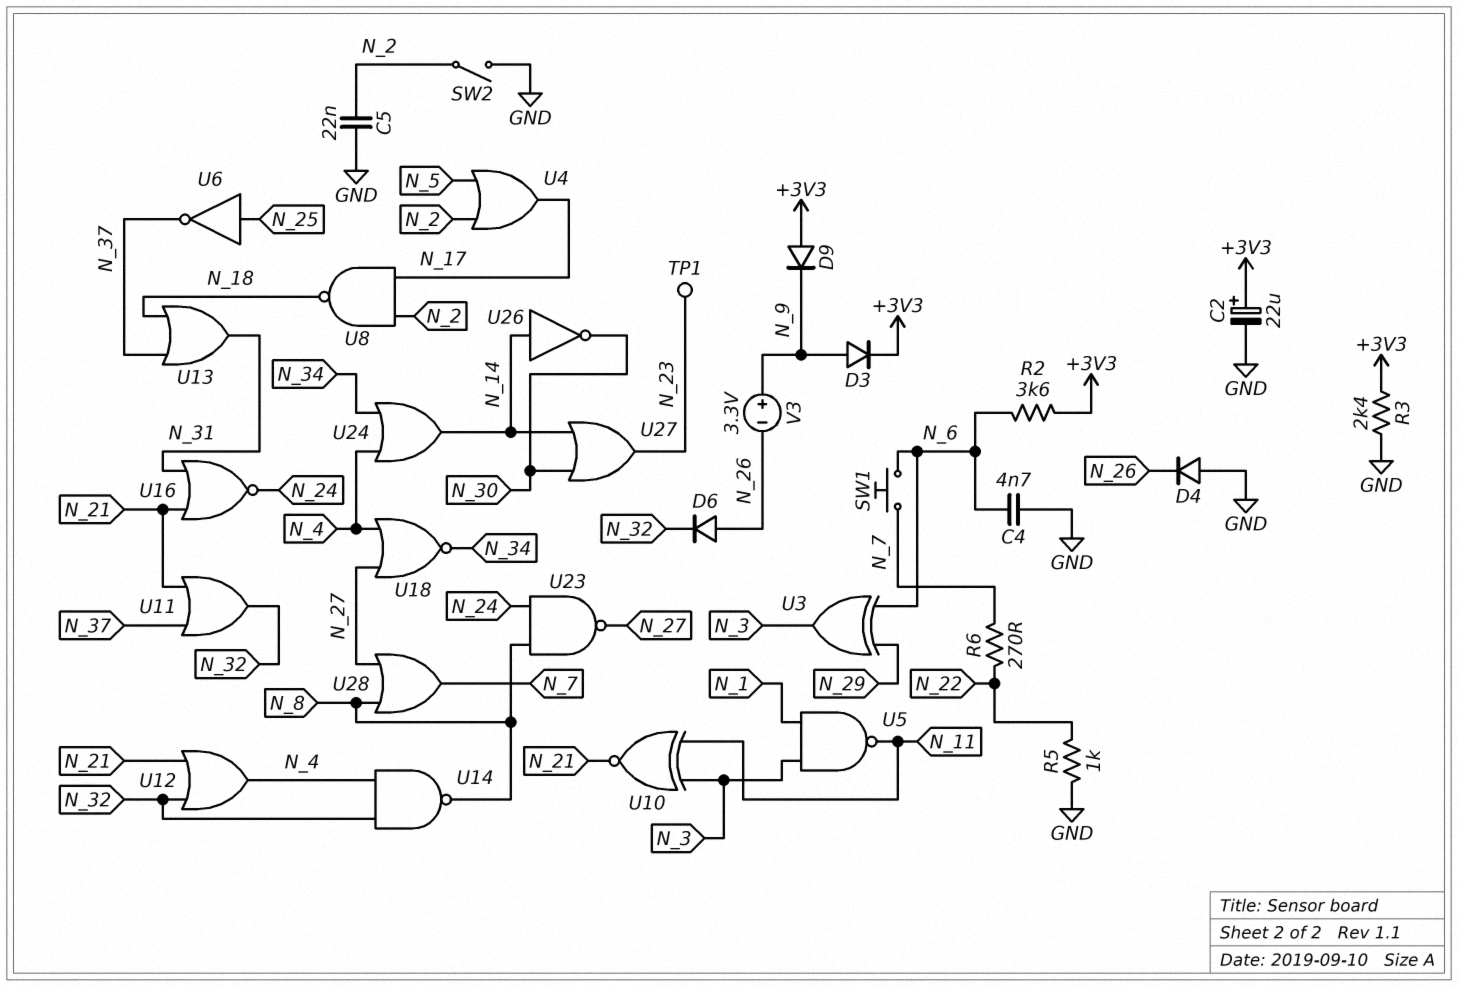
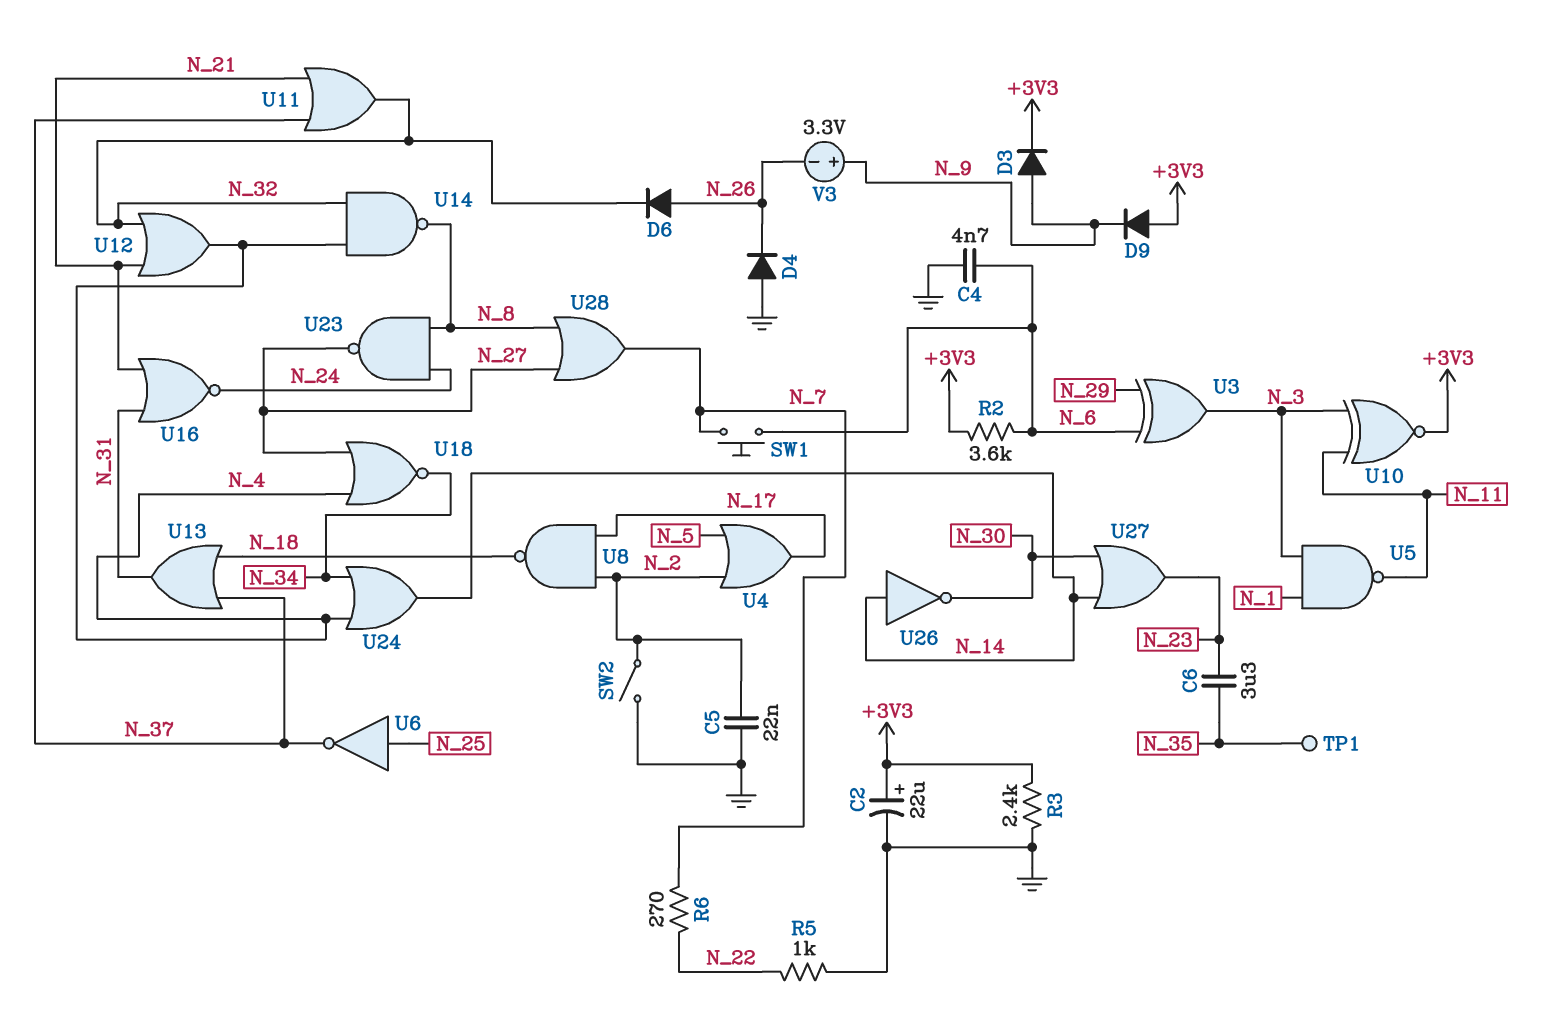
C6: none -> 3.3uF (N_23, N_35)
TP1: test point (N_23) -> test point (N_35)
U10: XNOR (in N_3, in N_11, out N_21) -> XNOR (in N_3, in N_11, out +3V3)

